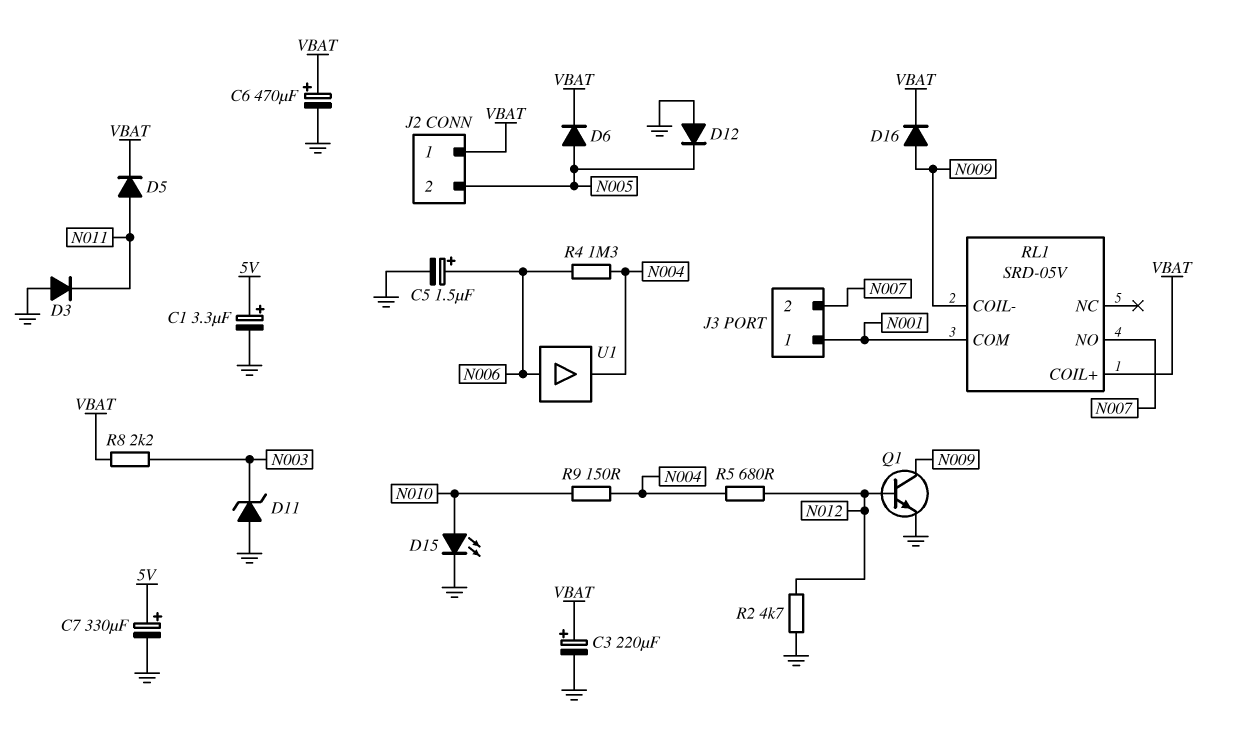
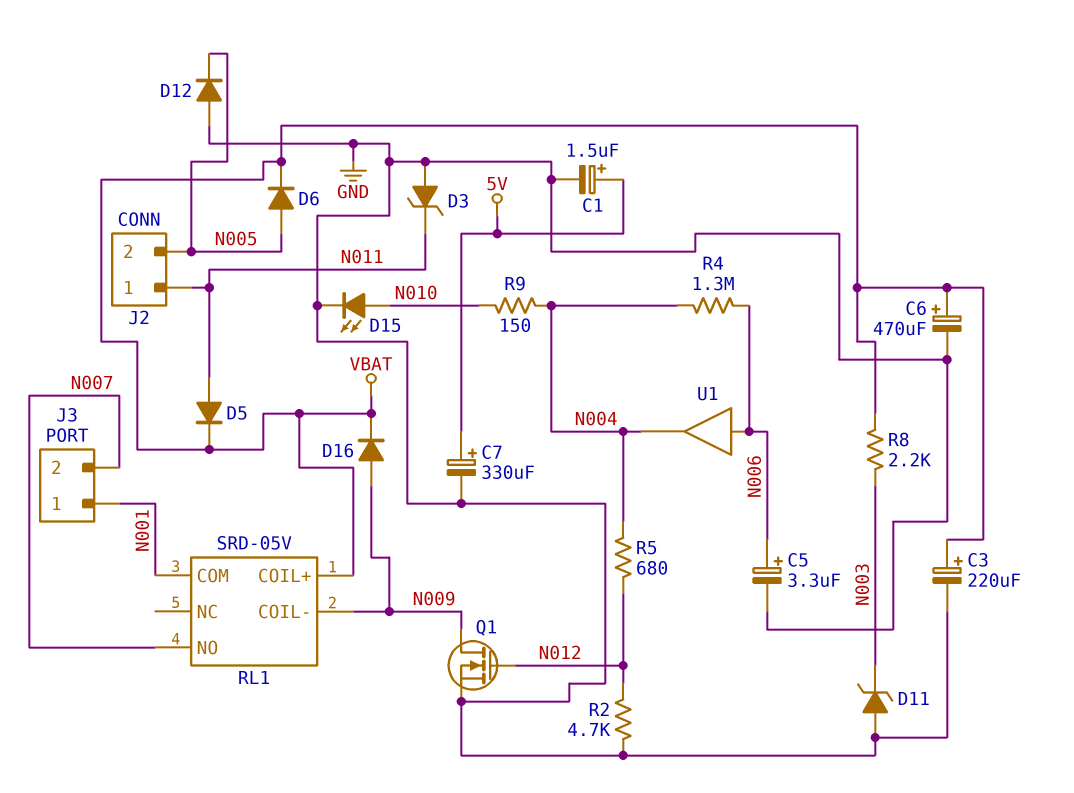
C1: 3.3uF (plus 5V, minus GND) -> 1.5uF (plus 5V, minus GND)
C5: 1.5uF (plus N006, minus GND) -> 3.3uF (plus N006, minus GND)
D3: diode (A GND, K N011) -> zener (A GND, K N011)
J2 pin 1: VBAT -> N011
Q1: NPN (B N012, C N009, E GND) -> NMOS (G N012, D N009, S GND)

